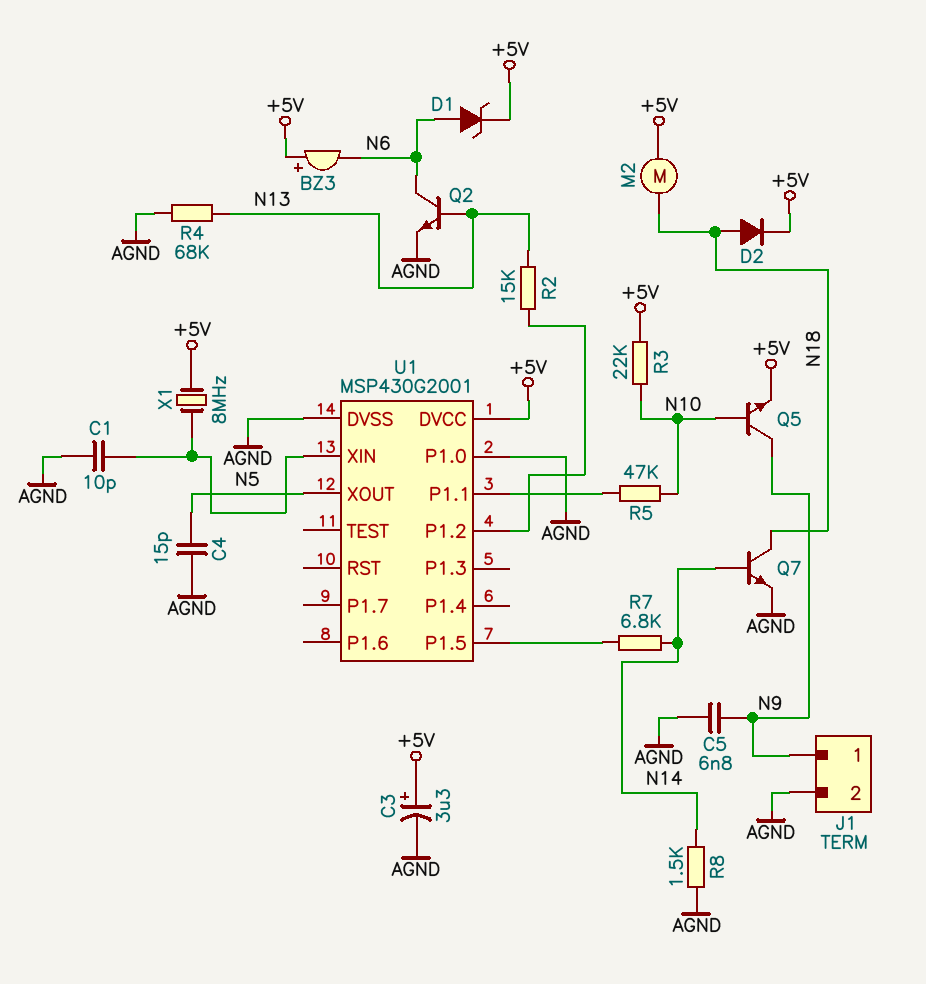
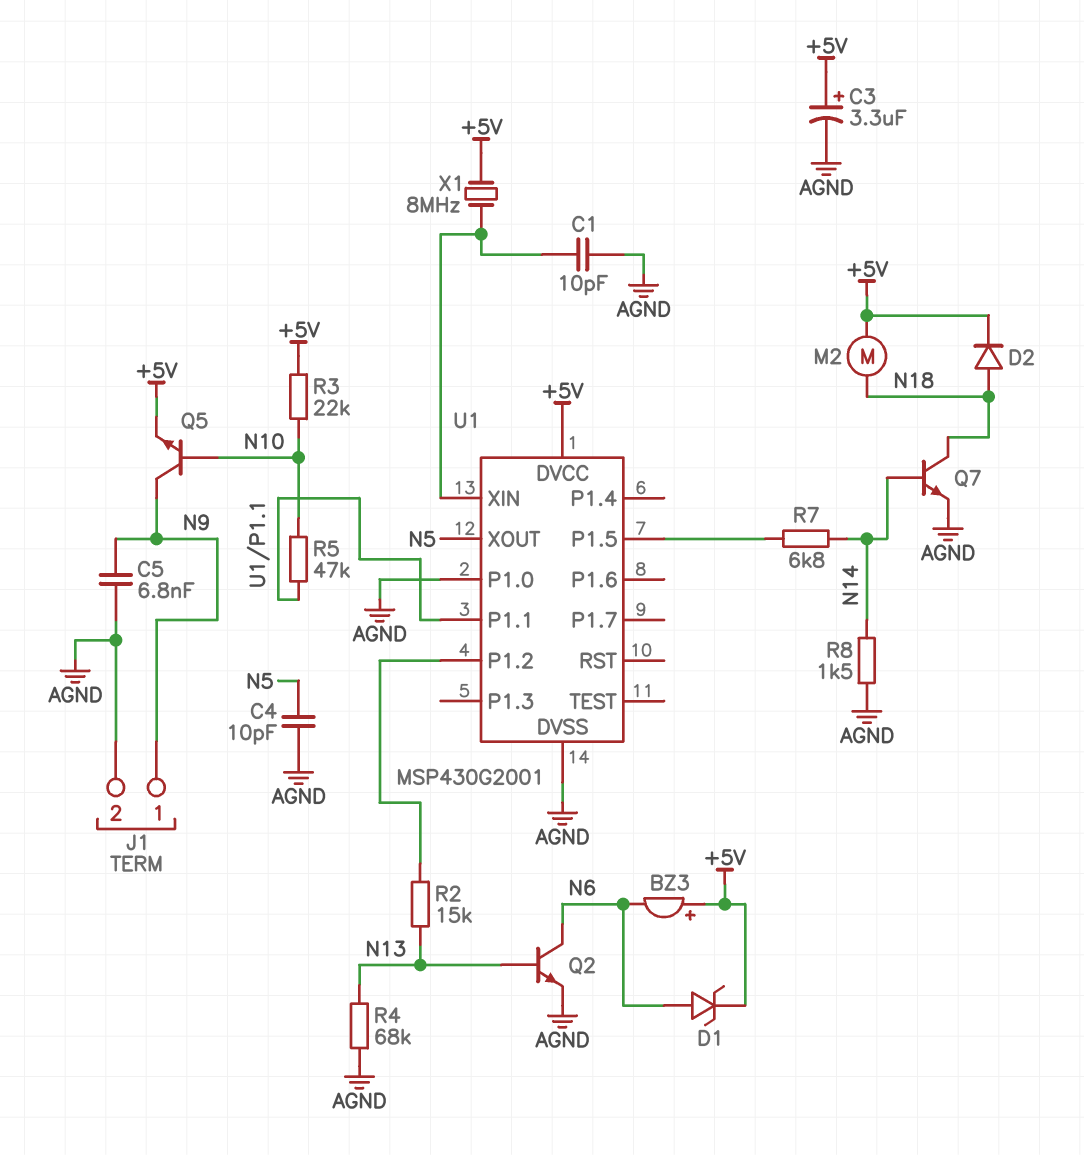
C4: 15pF (AGND, N5) -> 10pF (AGND, N5)

